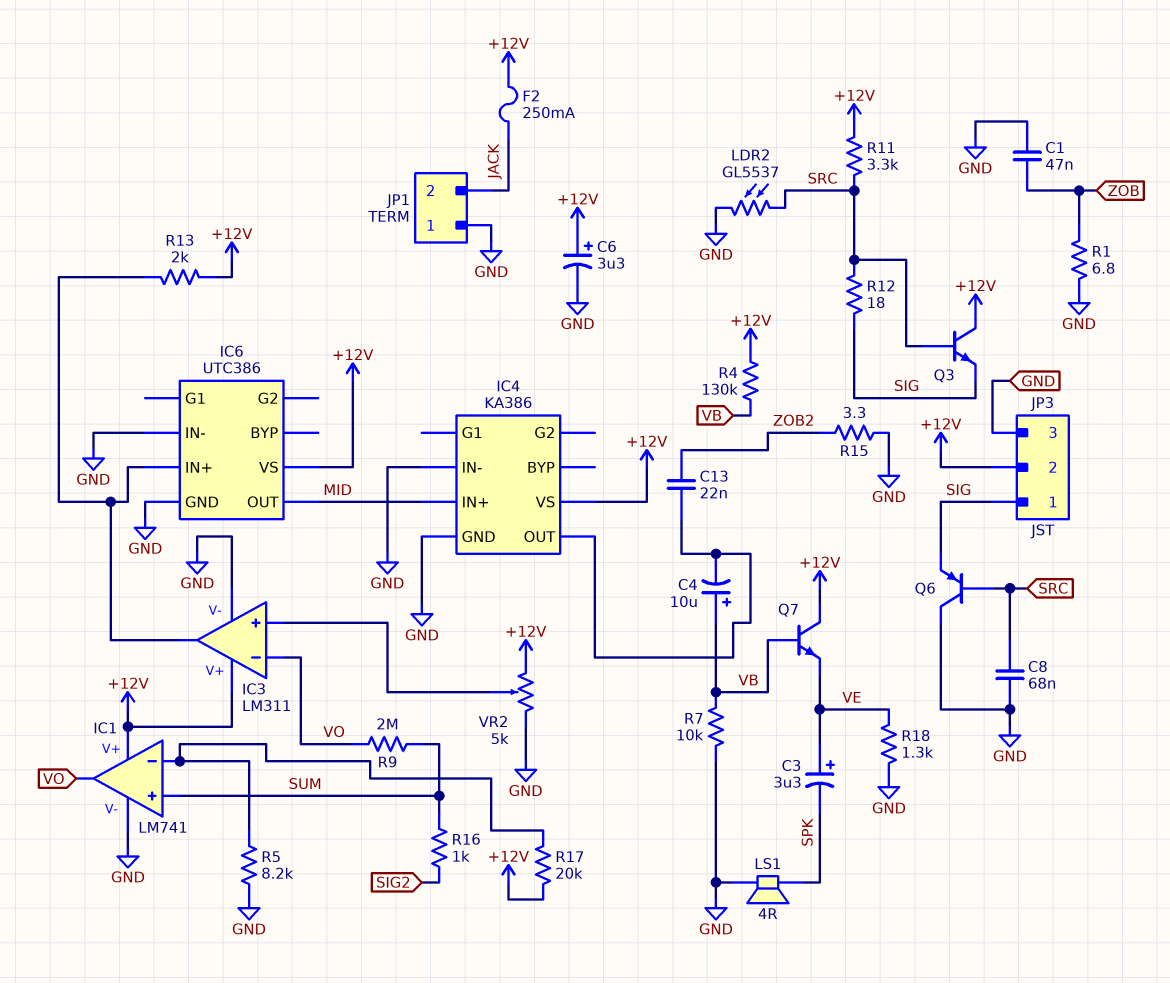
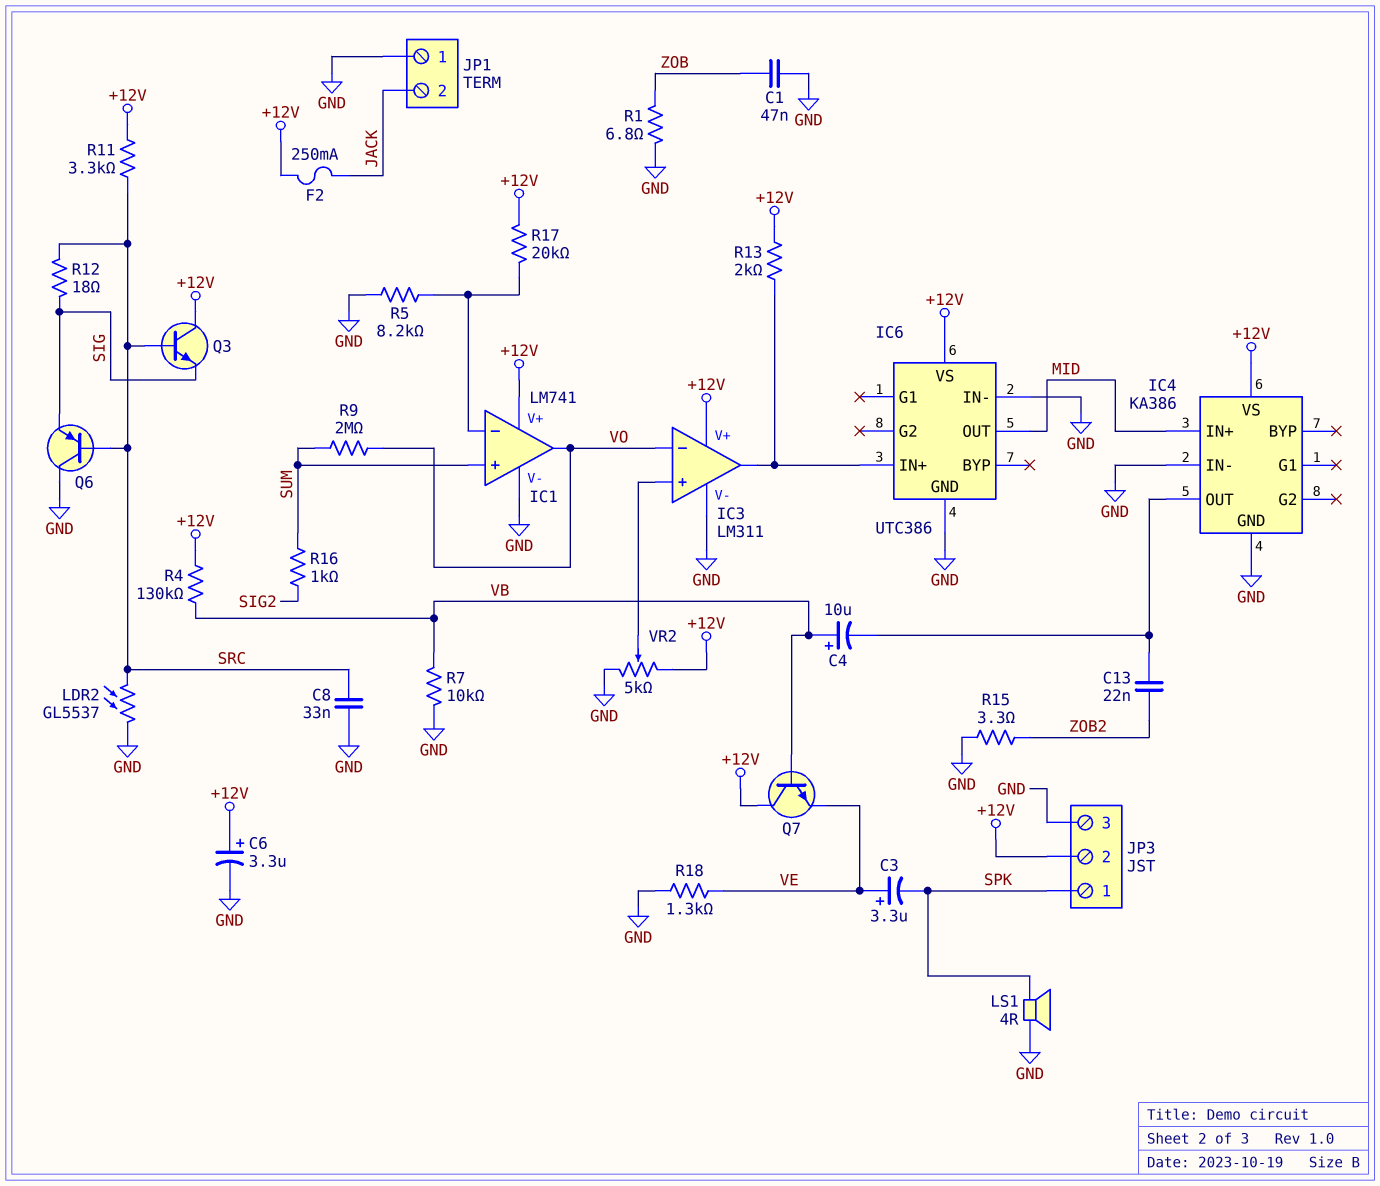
C8: 68nF (GND, SRC) -> 33nF (GND, SRC)
JP3 pin 1: SIG -> SPK

